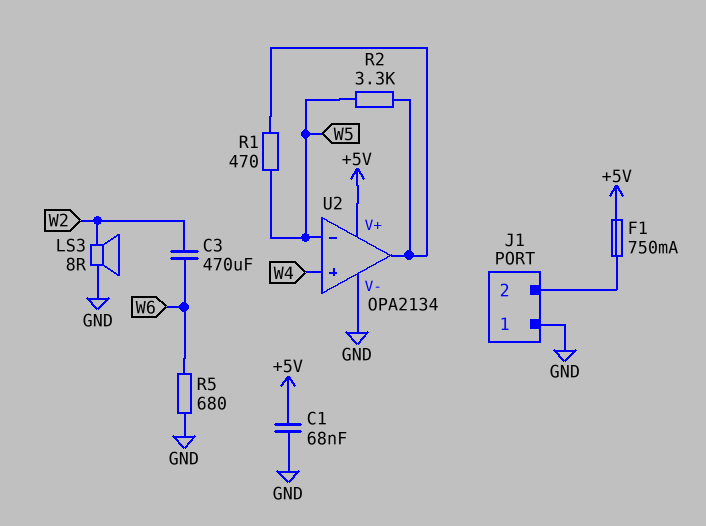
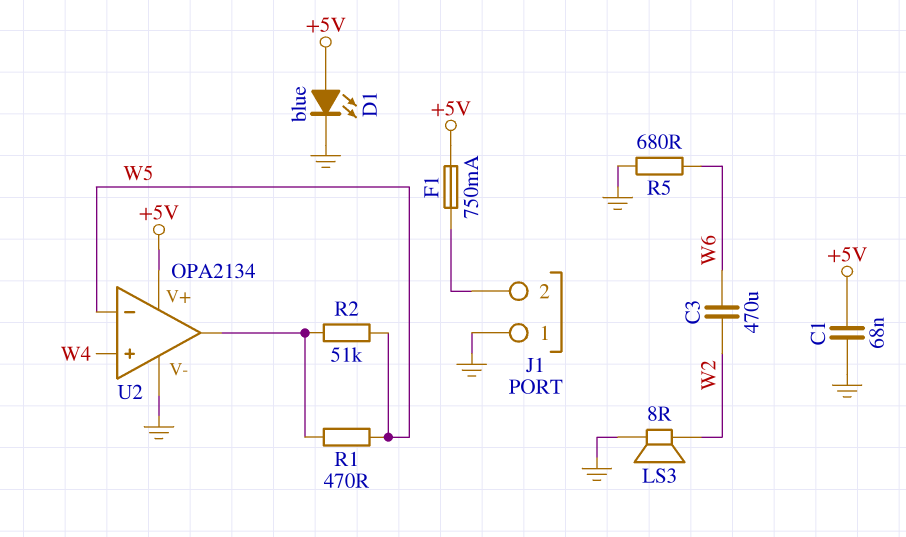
D1: none -> LED blue (A +5V, K GND)
R2: 3.3k (U2/out, W5) -> 51k (U2/out, W5)

